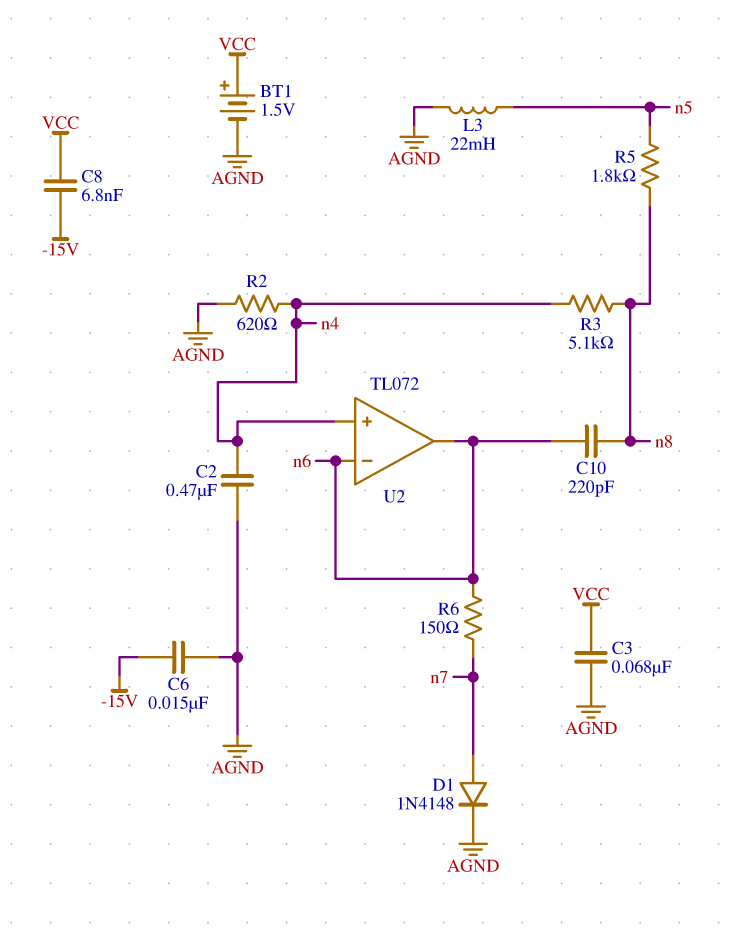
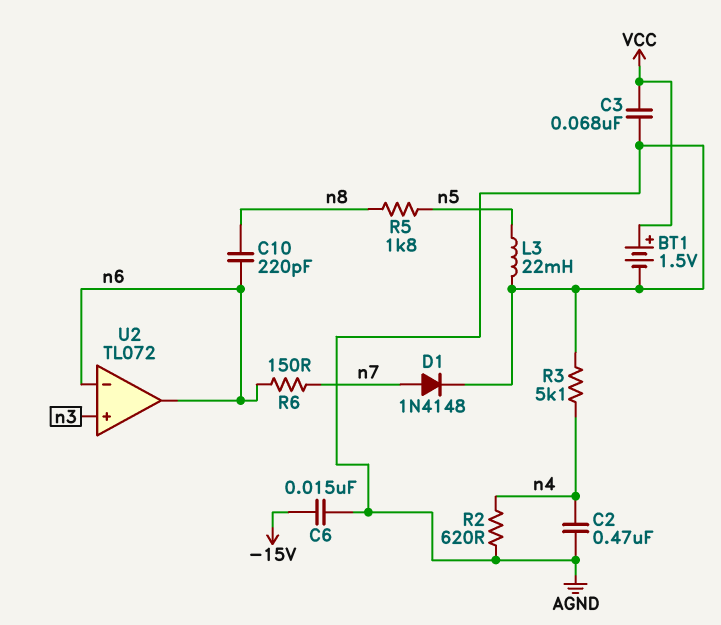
C8: 6.8nF (-15V, VCC) -> none
R3: 5.1k (n4, n8) -> 5.1k (AGND, n4)
U2 pin in+: n4 -> n3

